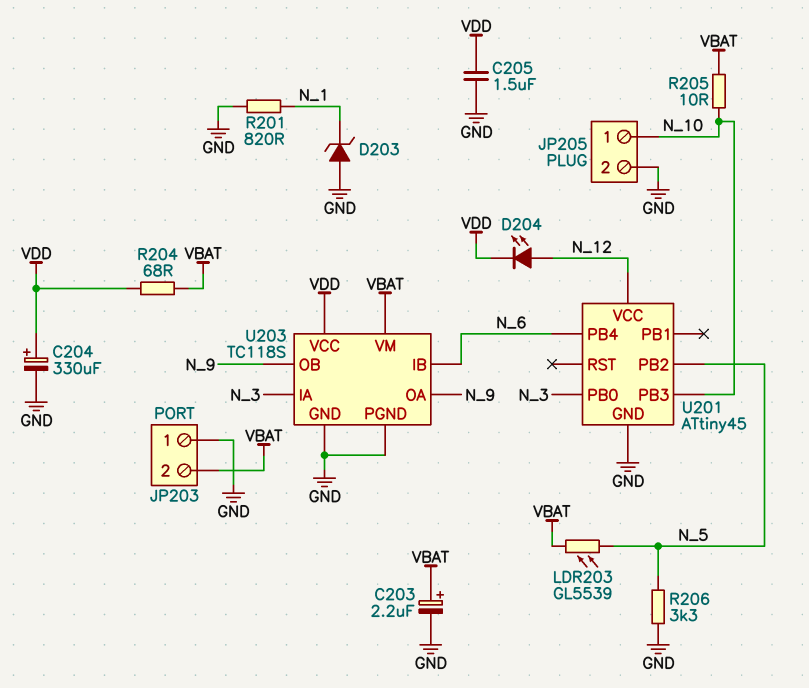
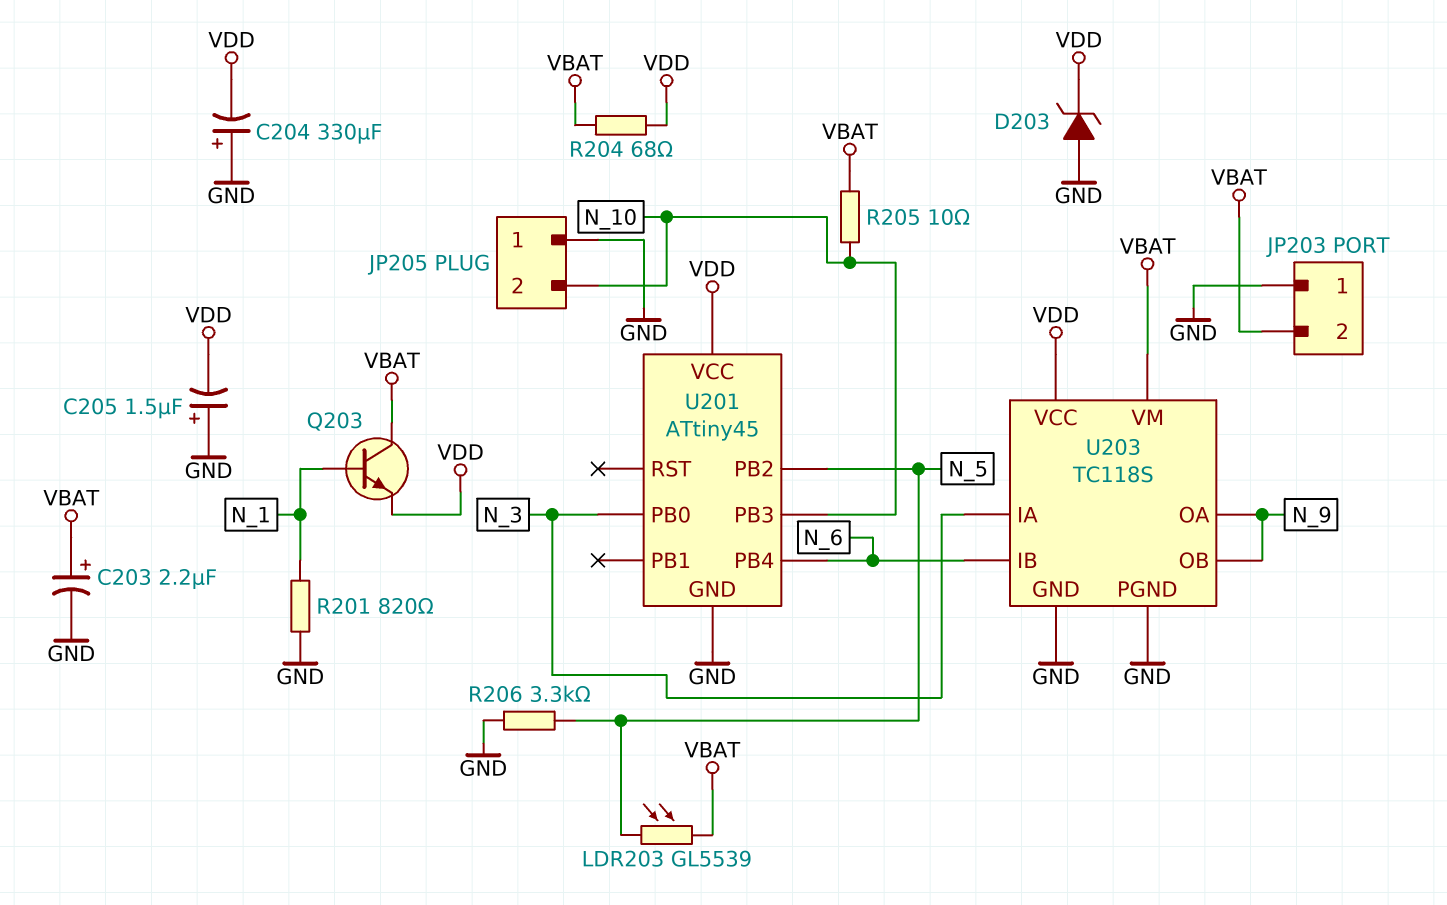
C204: 330uF (plus VDD, minus GND) -> 330uF (plus GND, minus VDD)
C205: 1.5uF (GND, VDD) -> 1.5uF (plus GND, minus VDD)
D203: zener (A GND, K N_1) -> zener (A GND, K VDD)
D204: LED (A N_12, K VDD) -> none
JP205 pin 1: N_10 -> GND
JP205 pin 2: GND -> N_10
Q203: none -> NPN (B N_1, C VBAT, E VDD)
U201 pin VCC: N_12 -> VDD

